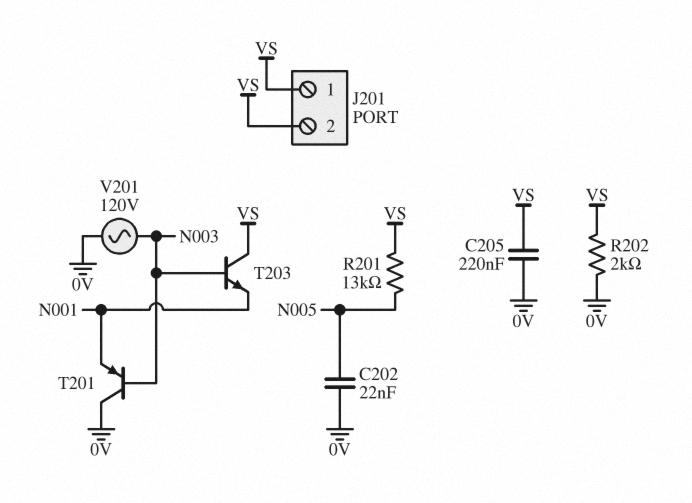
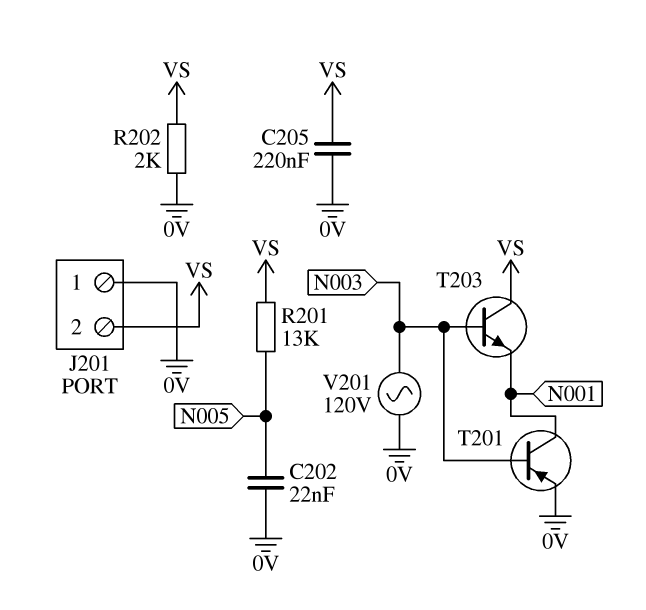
J201 pin 1: VS -> 0V
T201: PNP (B N003, C 0V, E N001) -> PNP (B N003, C N001, E 0V)

